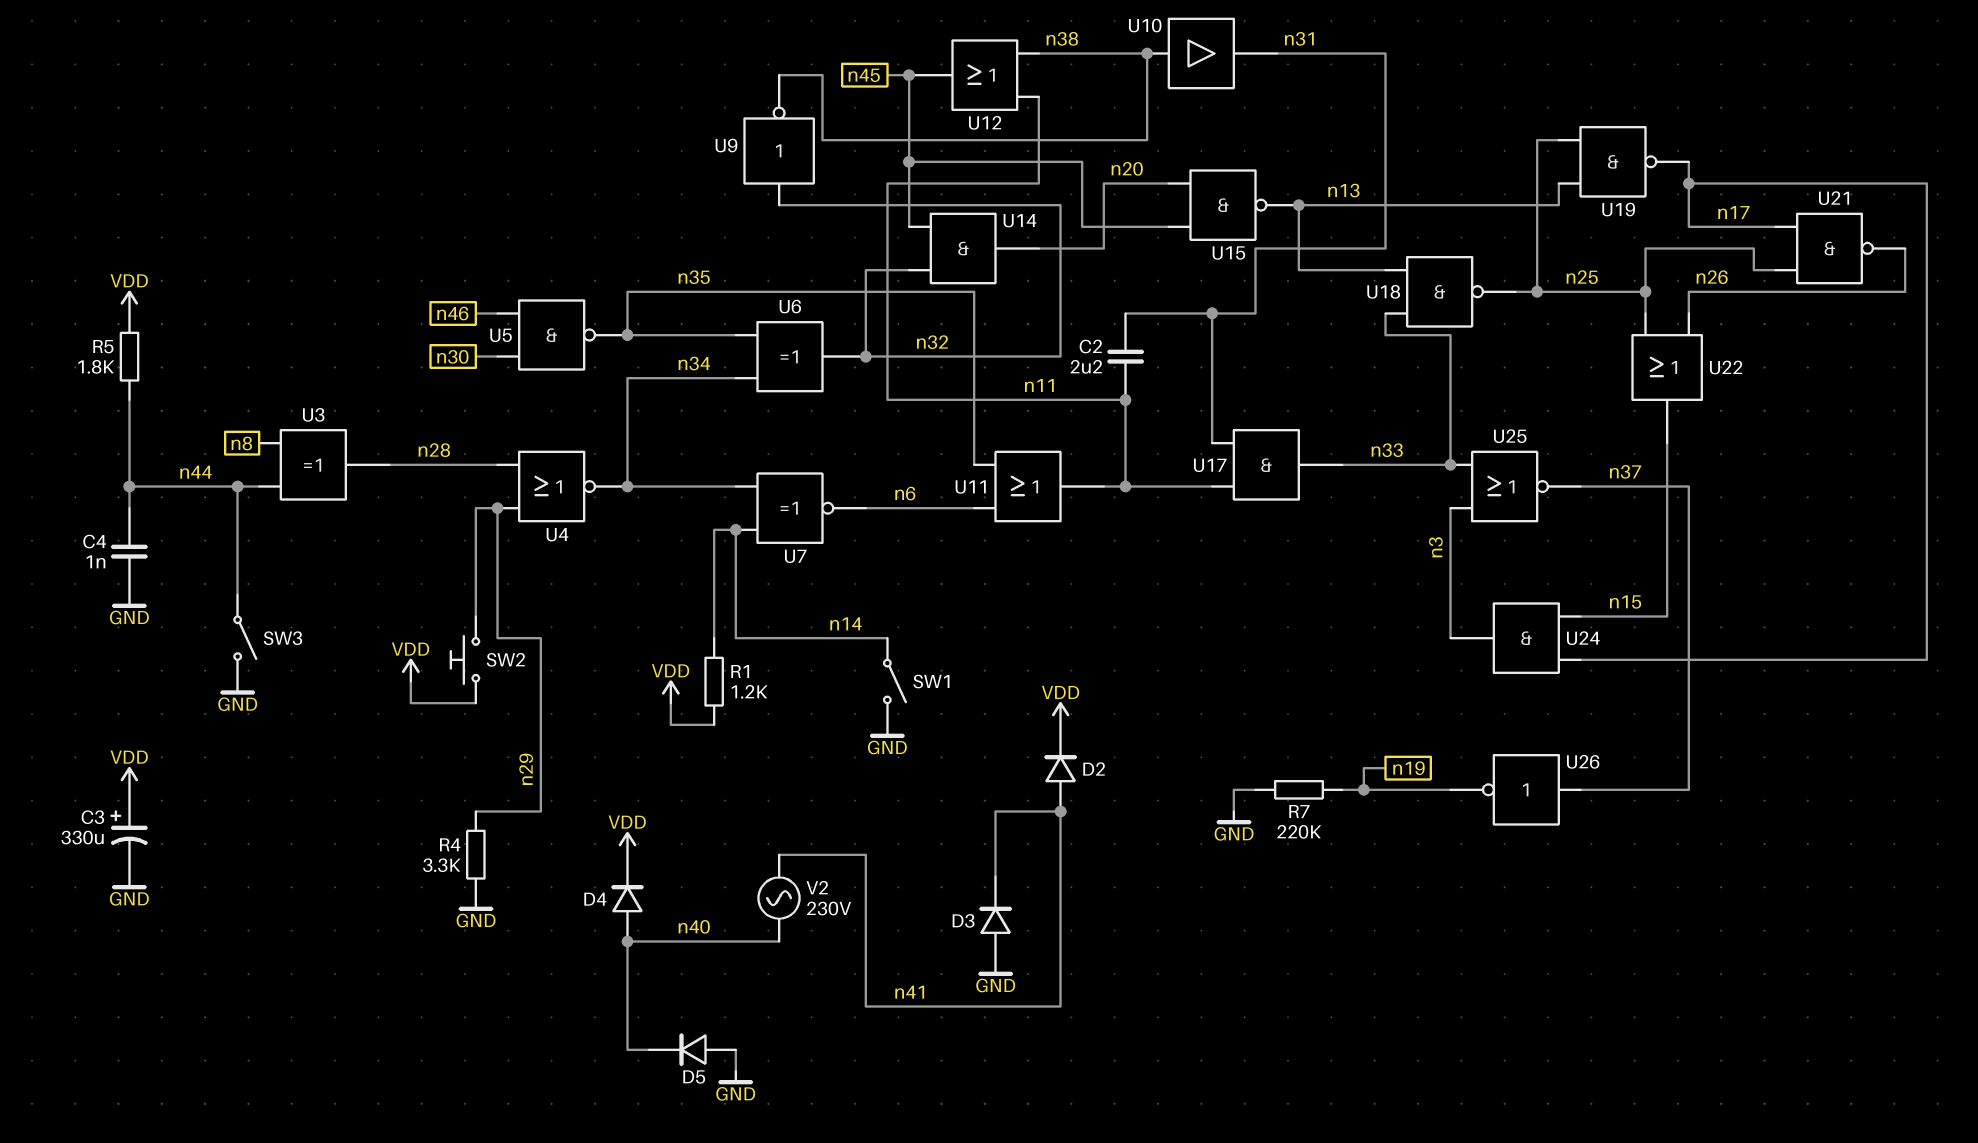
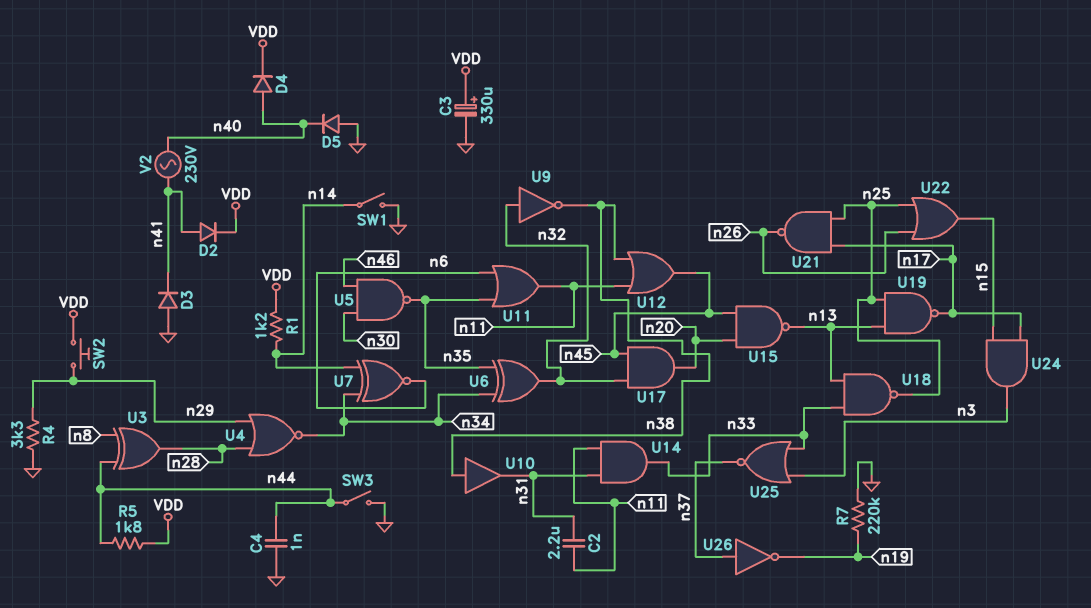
U14: AND (in n32, in n45, out n20) -> AND (in n11, in n31, out n33)
U17: AND (in n11, in n31, out n33) -> AND (in n32, in n45, out n20)

